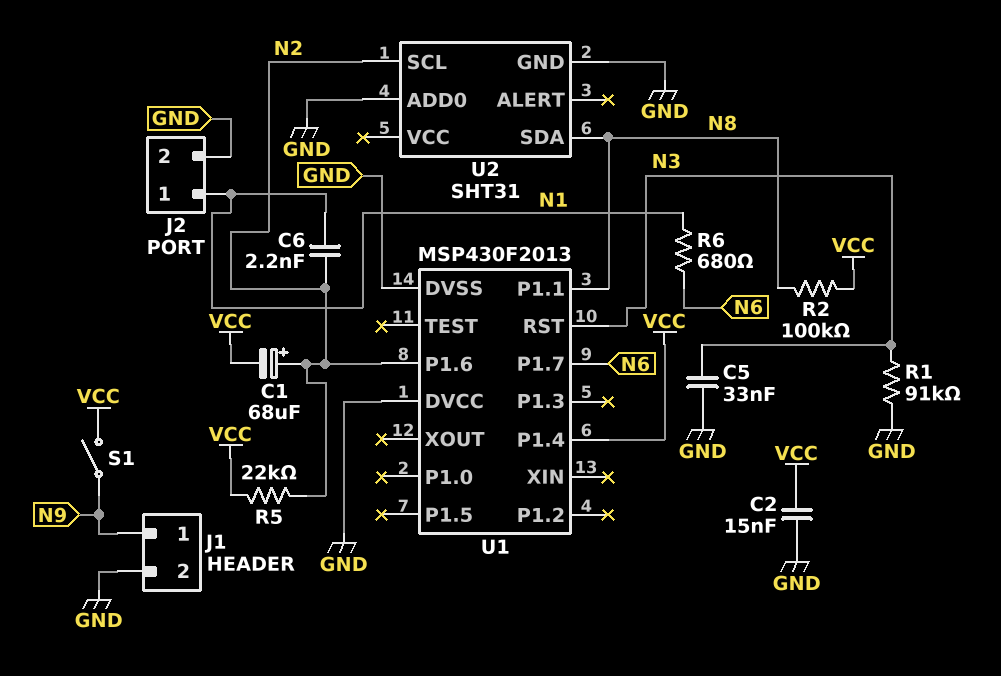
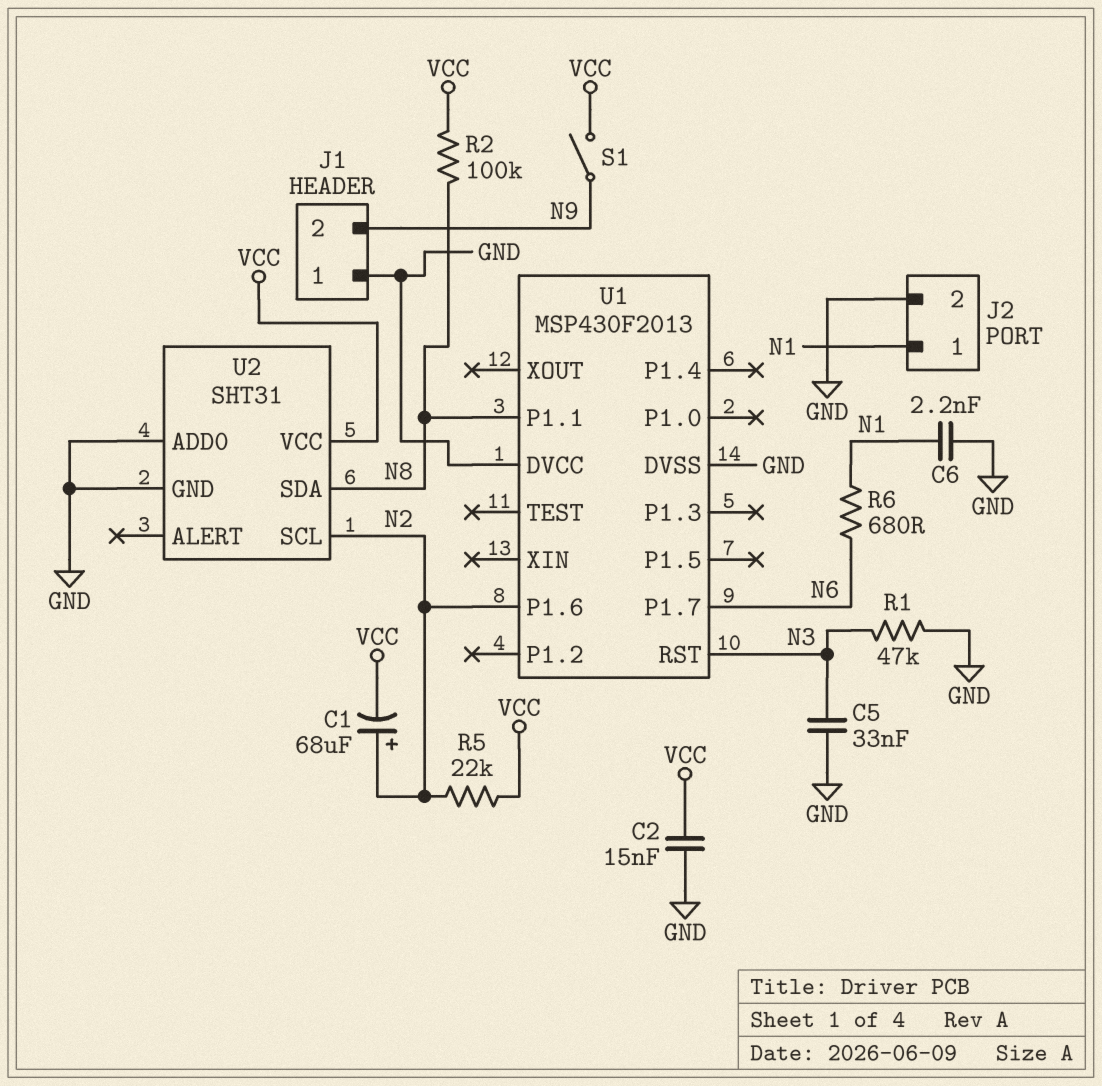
C6: 2.2nF (N1, N2) -> 2.2nF (GND, N1)
J1 pin 1: N9 -> GND
J1 pin 2: GND -> N9
R1: 91k (GND, N3) -> 47k (GND, N3)
U1 pin P1.4: VCC -> none
U2 pin VCC: none -> VCC

